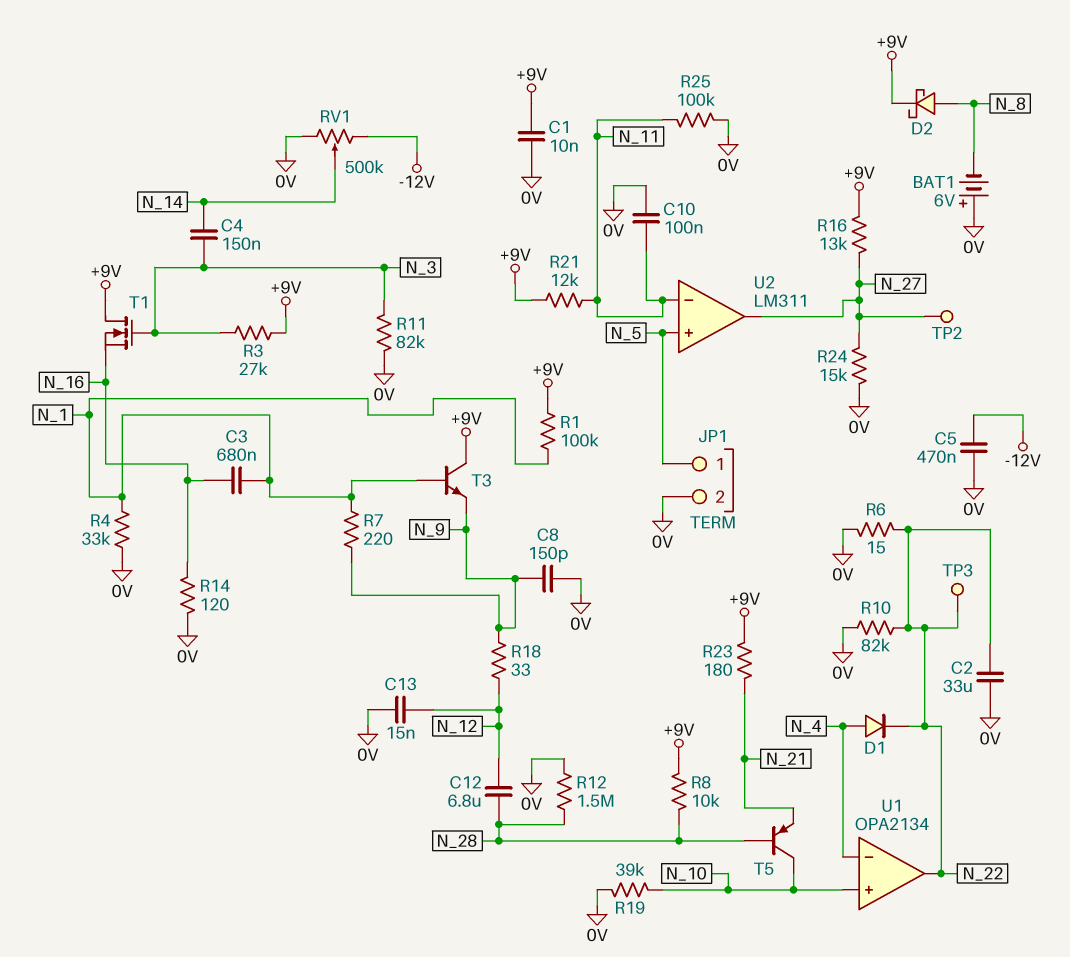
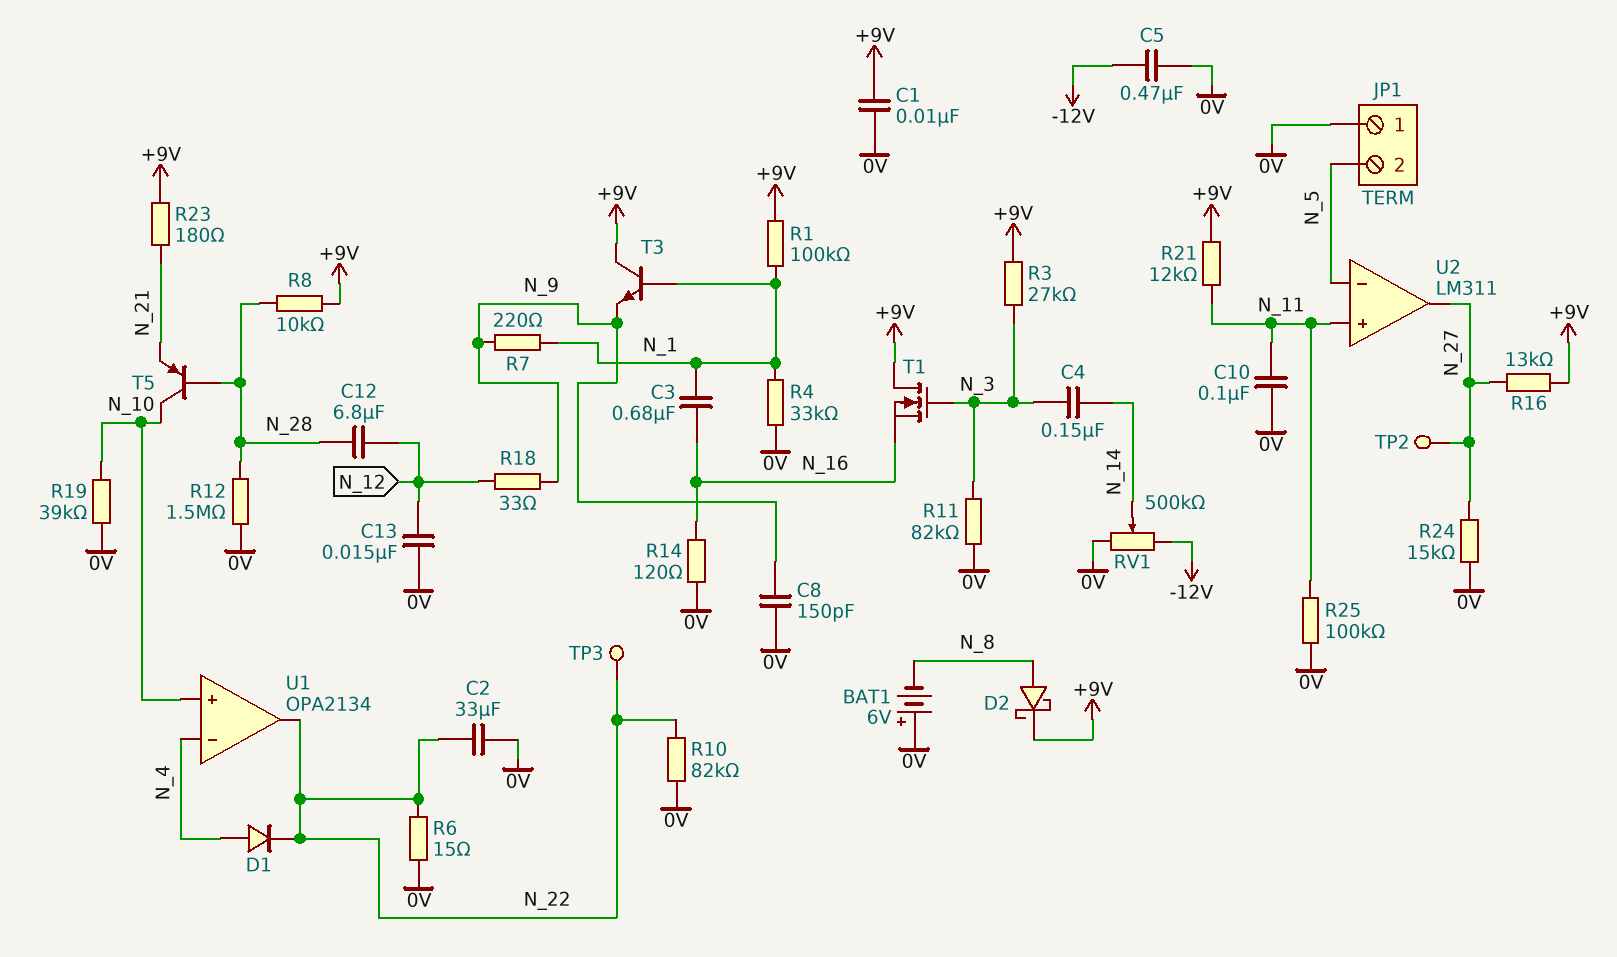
JP1 pin 1: N_5 -> 0V
JP1 pin 2: 0V -> N_5
U2 pin in+: N_5 -> N_11
U2 pin in-: N_11 -> N_5

